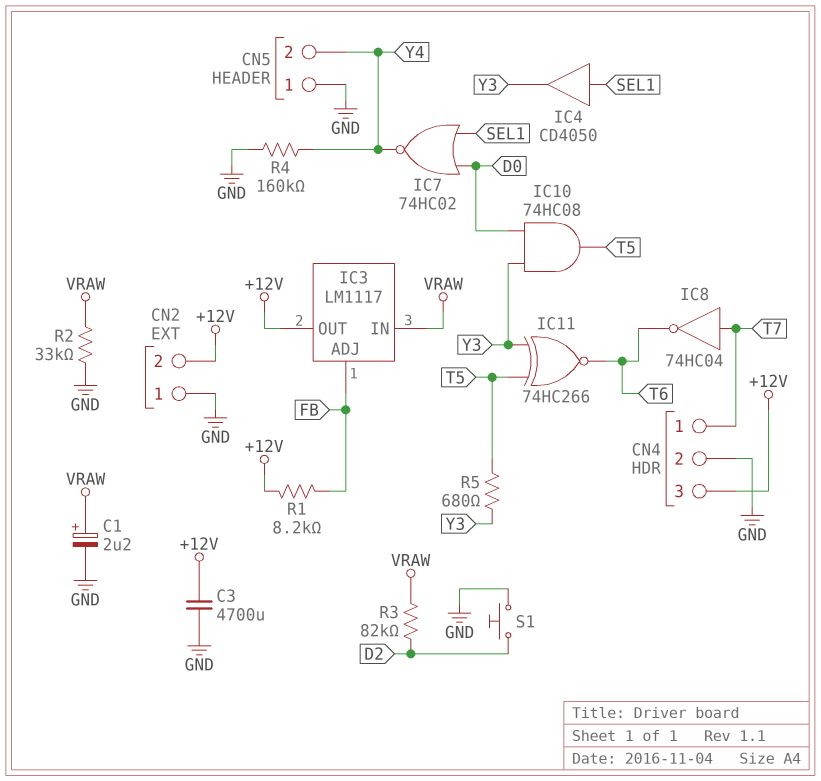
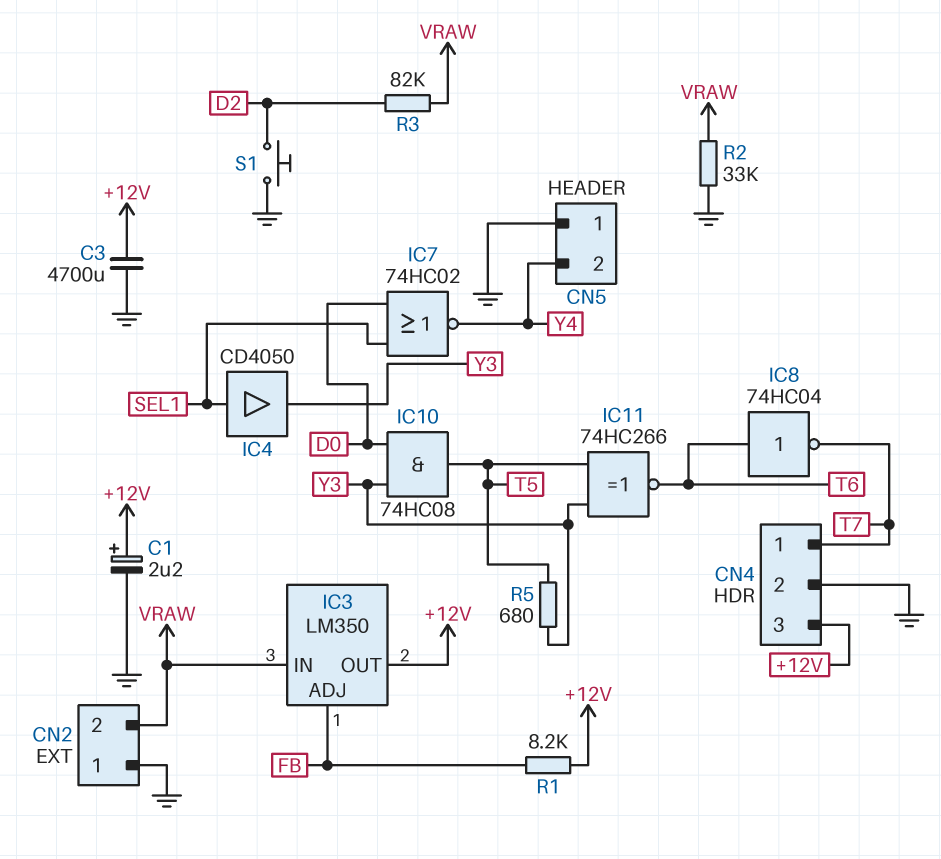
C1: 2.2uF (plus VRAW, minus GND) -> 2.2uF (plus +12V, minus GND)
CN2 pin 2: +12V -> VRAW
IC3: LM1117 -> LM350
IC8: NOT 74HC04 (in T7, out T6) -> NOT 74HC04 (in T6, out T7)
R4: 160k (GND, Y4) -> none

